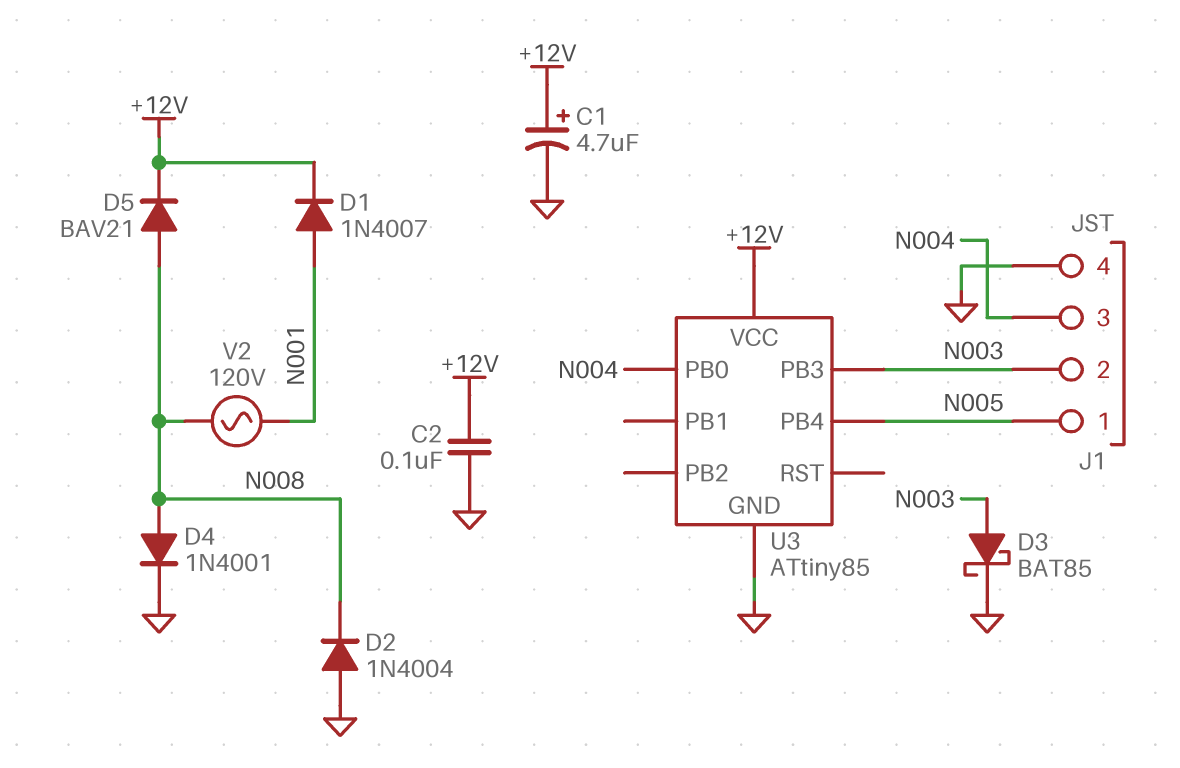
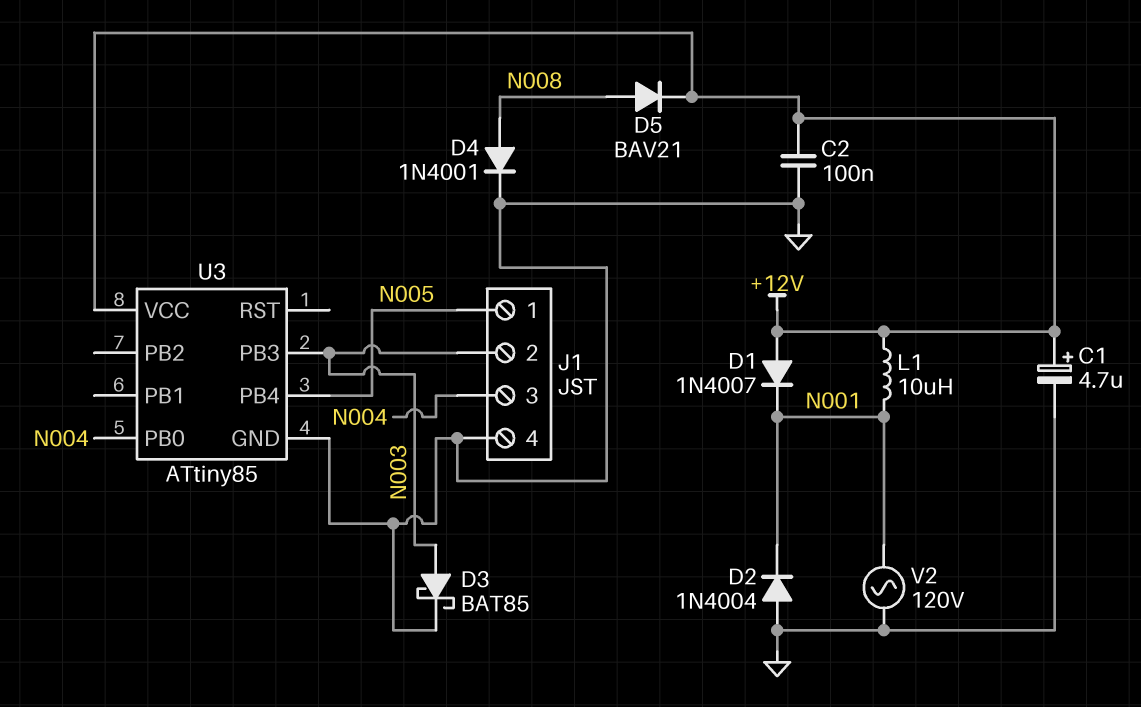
D1: diode 1N4007 (A N001, K +12V) -> diode 1N4007 (A +12V, K N001)
D2: diode 1N4004 (A GND, K N008) -> diode 1N4004 (A GND, K N001)
L1: none -> 10uH (+12V, N001)
V2: AC 120V (N001, N008) -> AC 120V (GND, N001)

